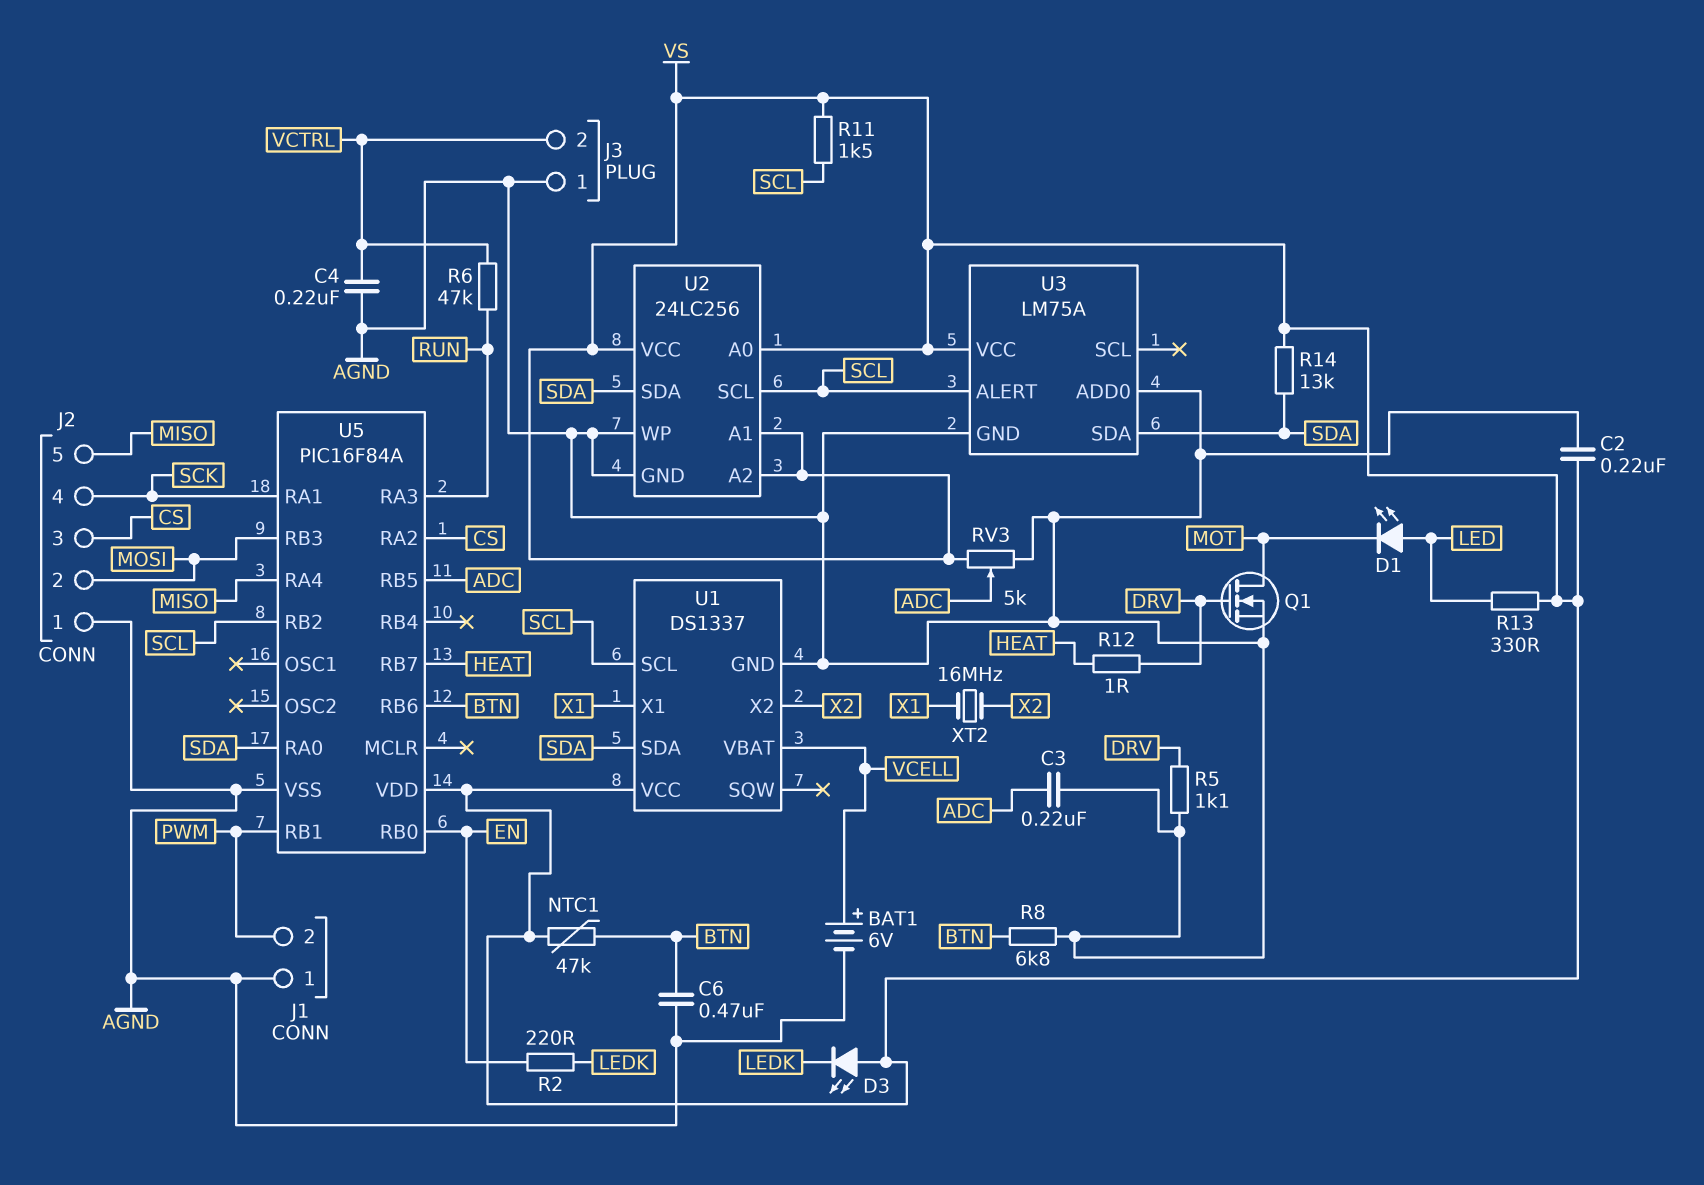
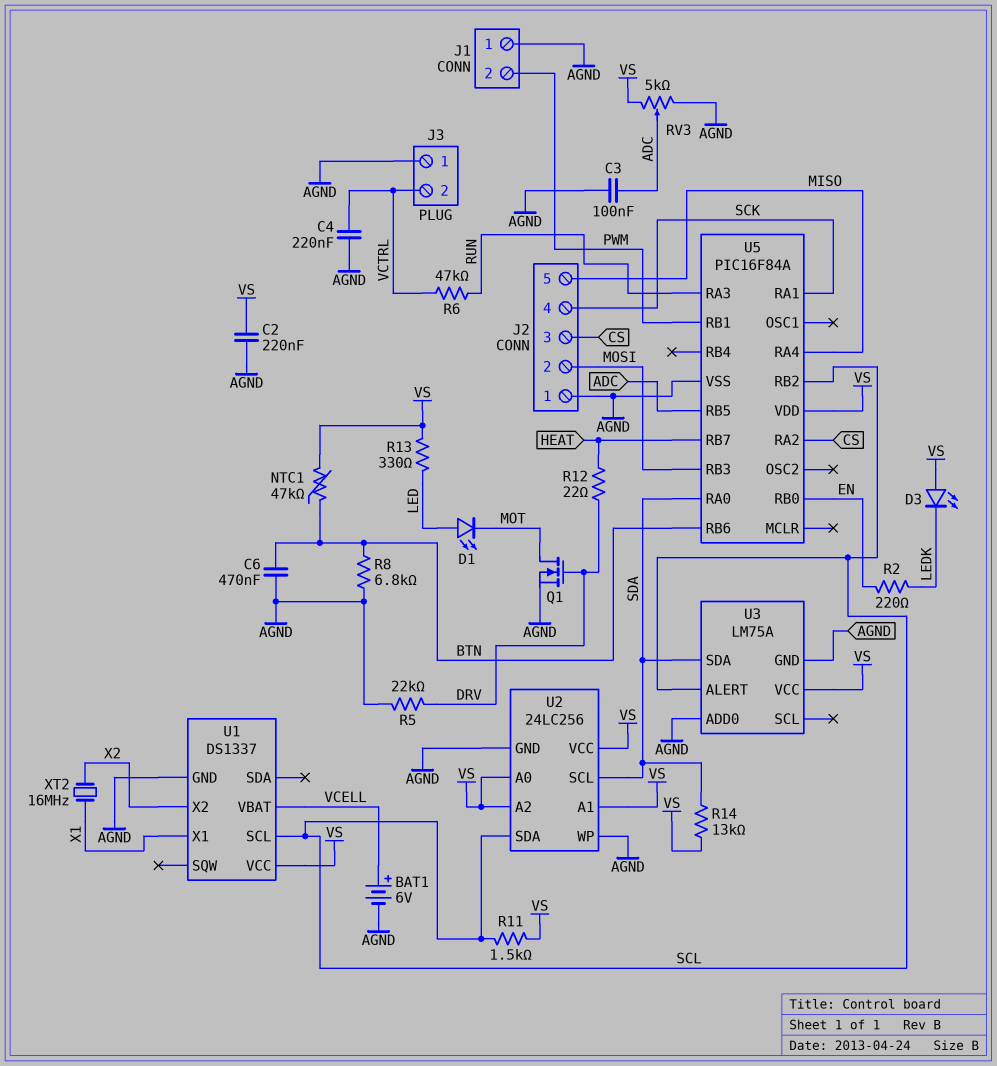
C3: 220nF (ADC, AGND) -> 100nF (ADC, AGND)
R5: 1.1k (AGND, DRV) -> 22k (AGND, DRV)
R12: 1 (DRV, HEAT) -> 22 (DRV, HEAT)
U1 pin SDA: SDA -> none
U2 pin SCL: SCL -> SDA
U2 pin SDA: SDA -> SCL

